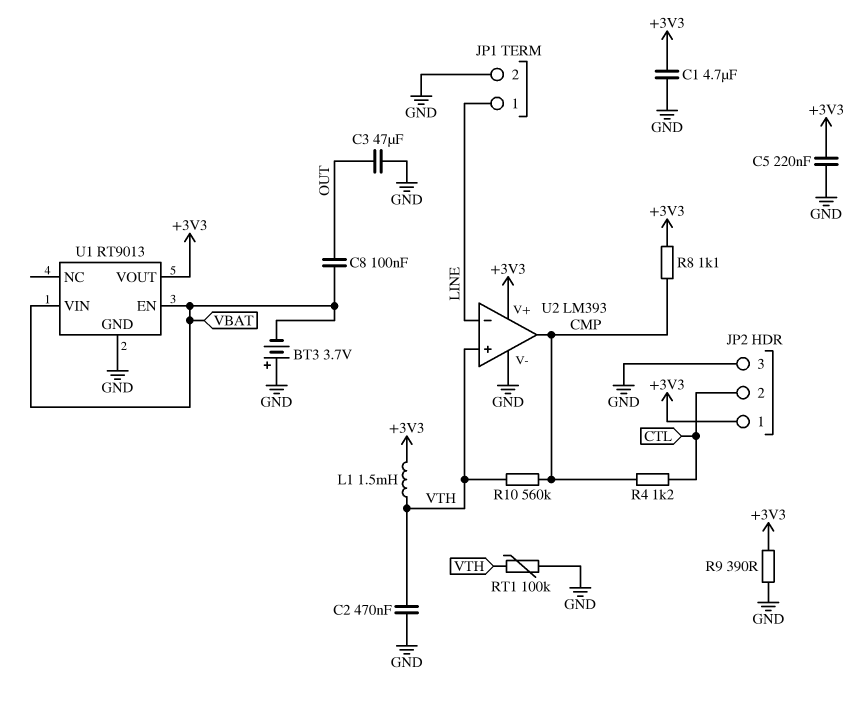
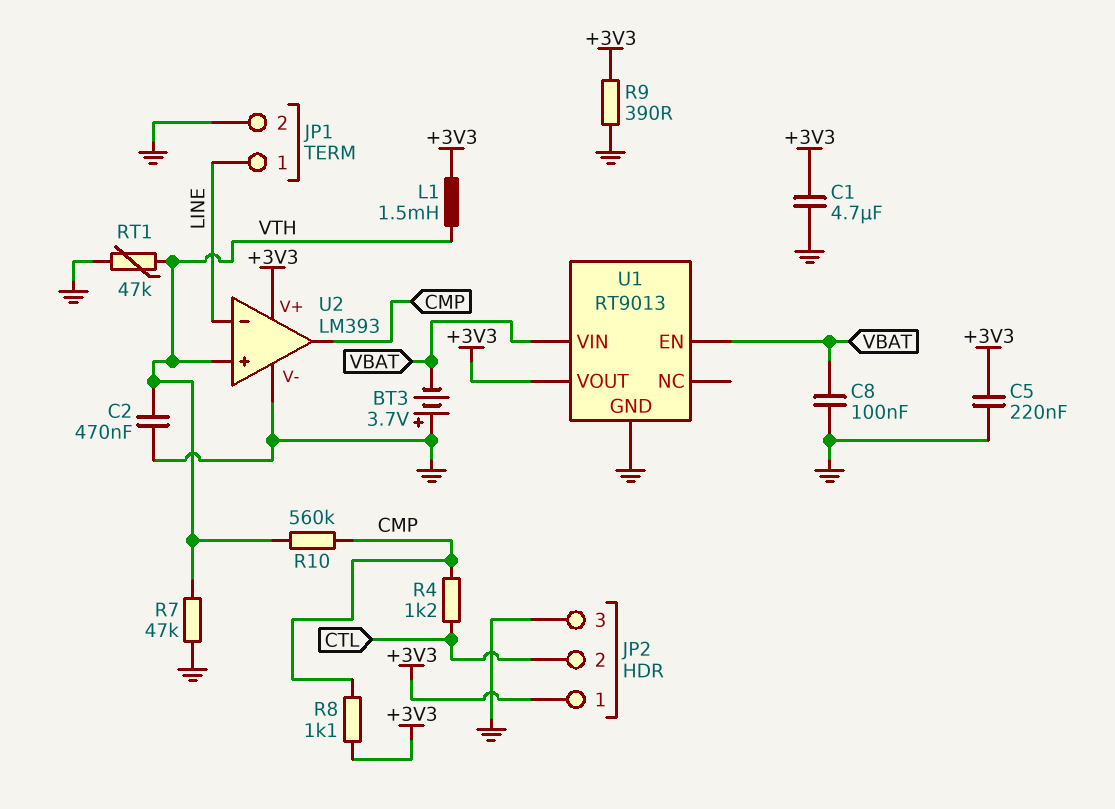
C3: 47uF (GND, OUT) -> none
C8: 100nF (OUT, VBAT) -> 100nF (GND, VBAT)
R7: none -> 47k (GND, VTH)
RT1: 100k (GND, VTH) -> 47k (GND, VTH)

